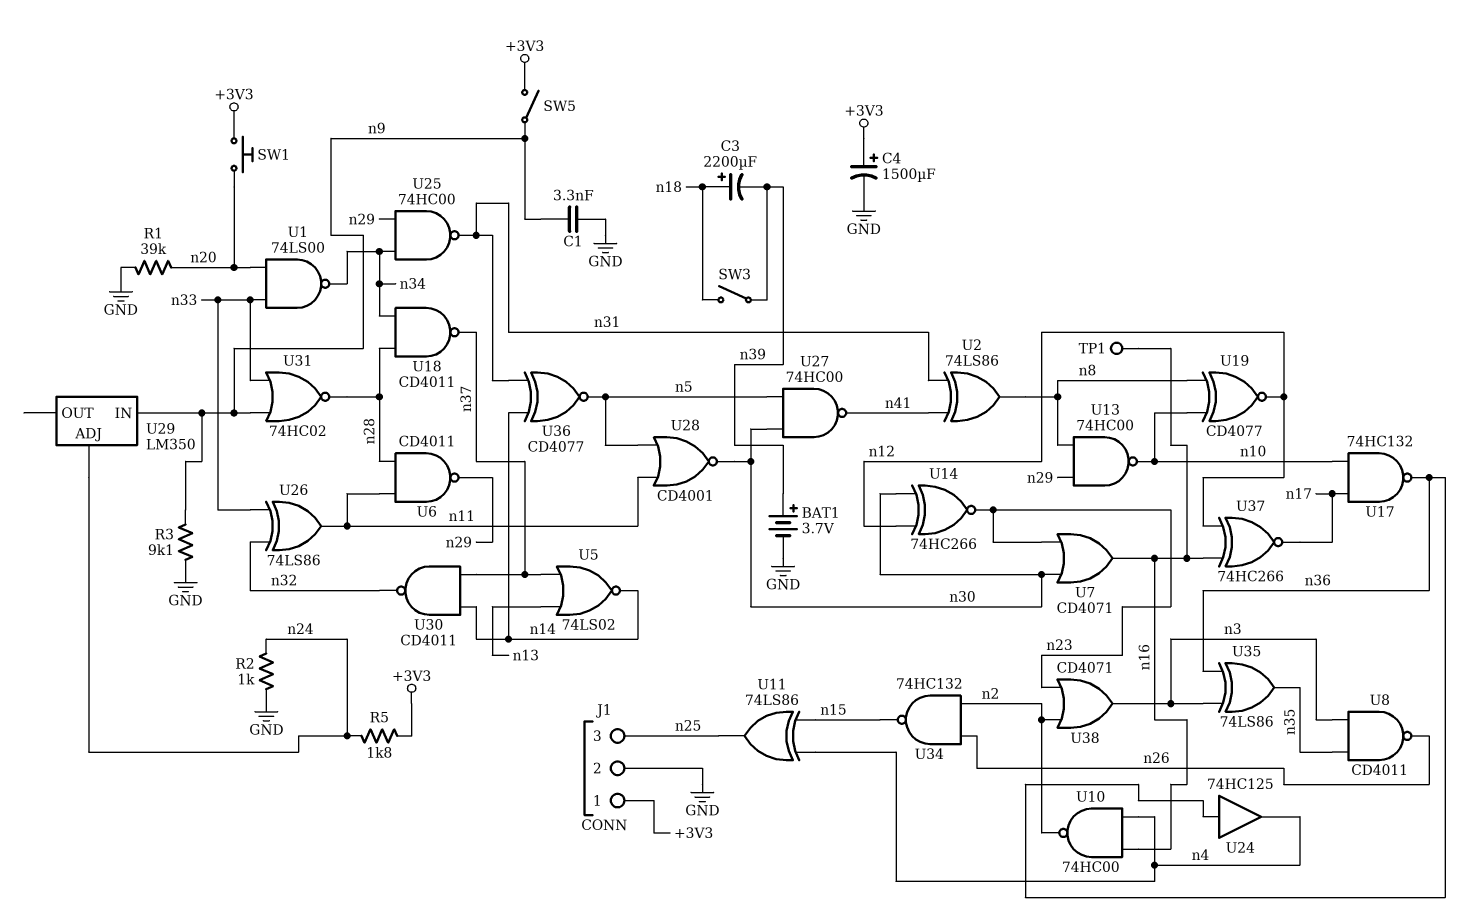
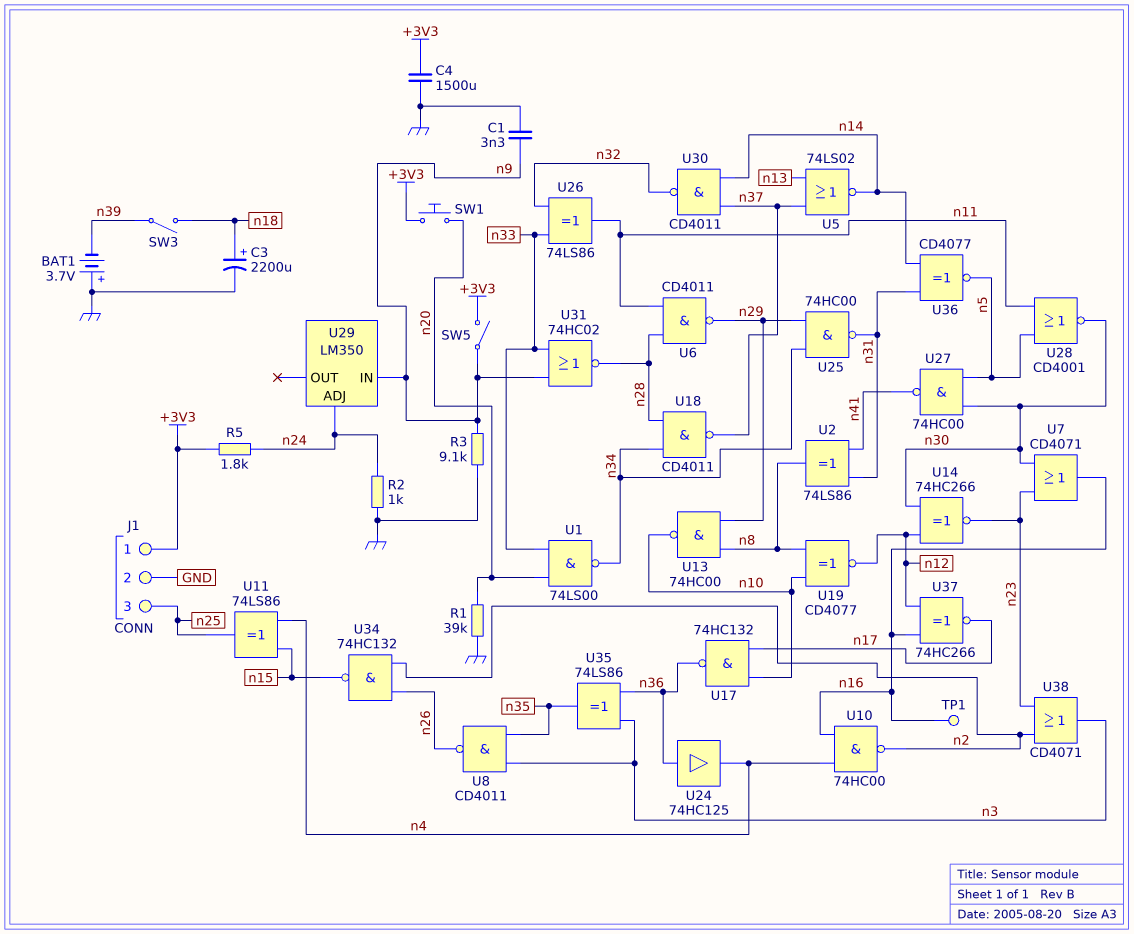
BAT1: 3.7V (plus n39, minus GND) -> 3.7V (plus GND, minus n39)
C3: 2200uF (plus n18, minus n39) -> 2200uF (plus n18, minus GND)
C4: 1500uF (plus +3V3, minus GND) -> 1500uF (+3V3, GND)

